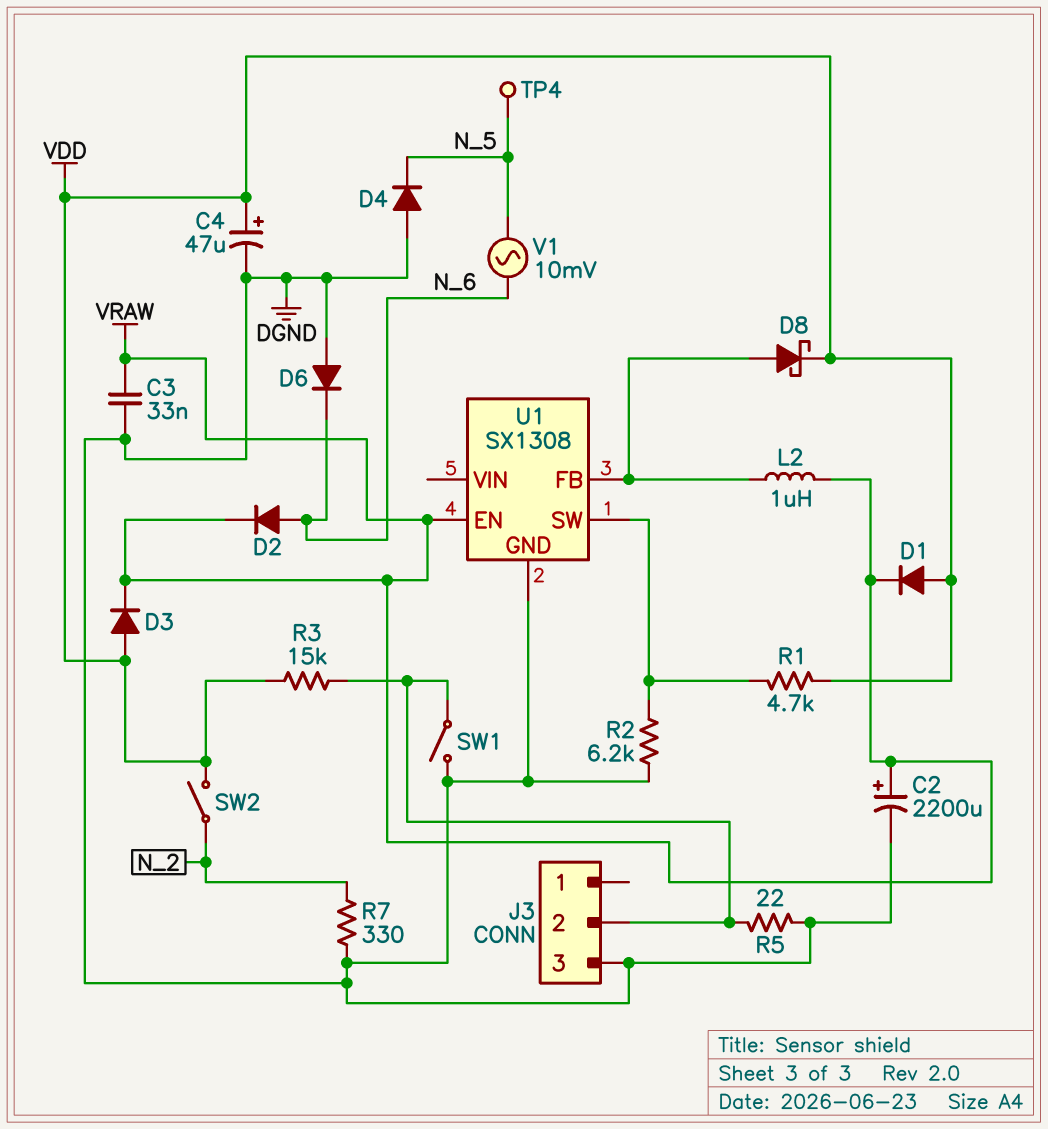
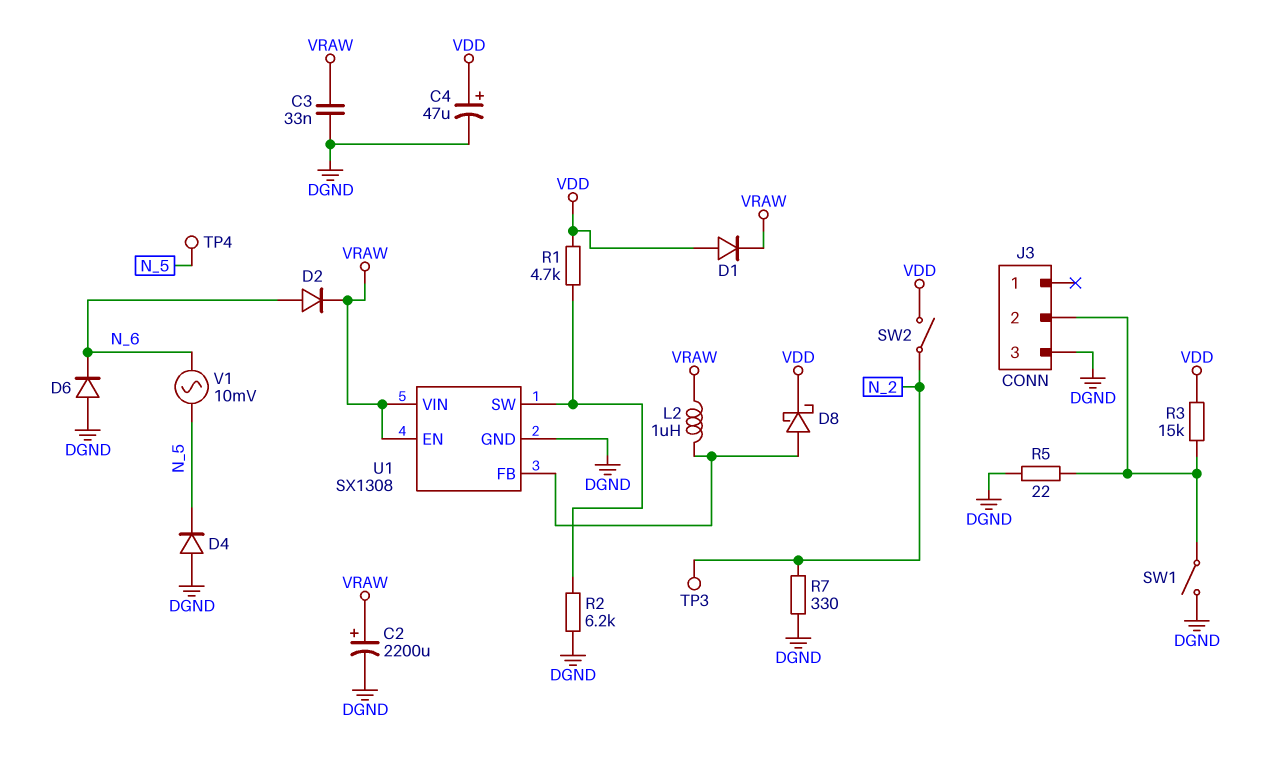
D3: diode (A VDD, K VRAW) -> none
TP3: none -> test point (N_2)
U1 pin VIN: none -> VRAW

